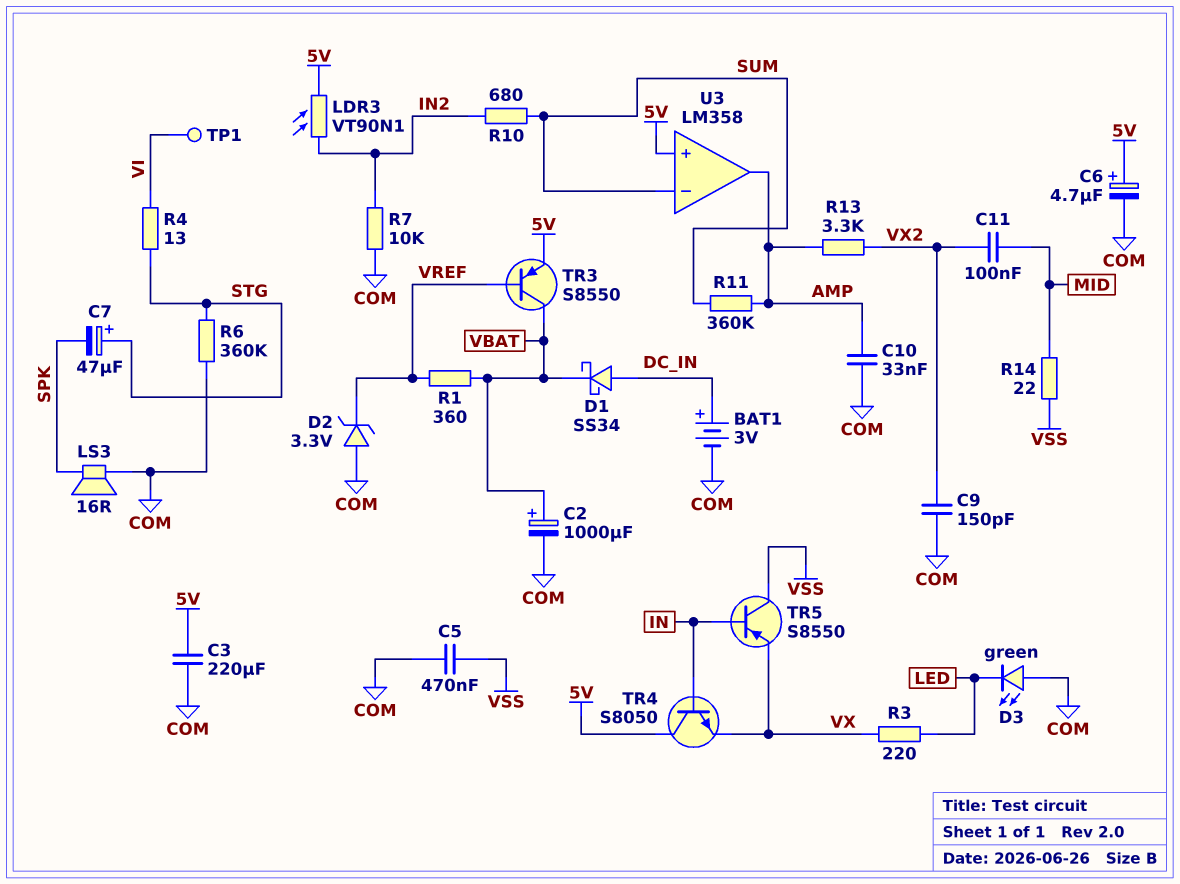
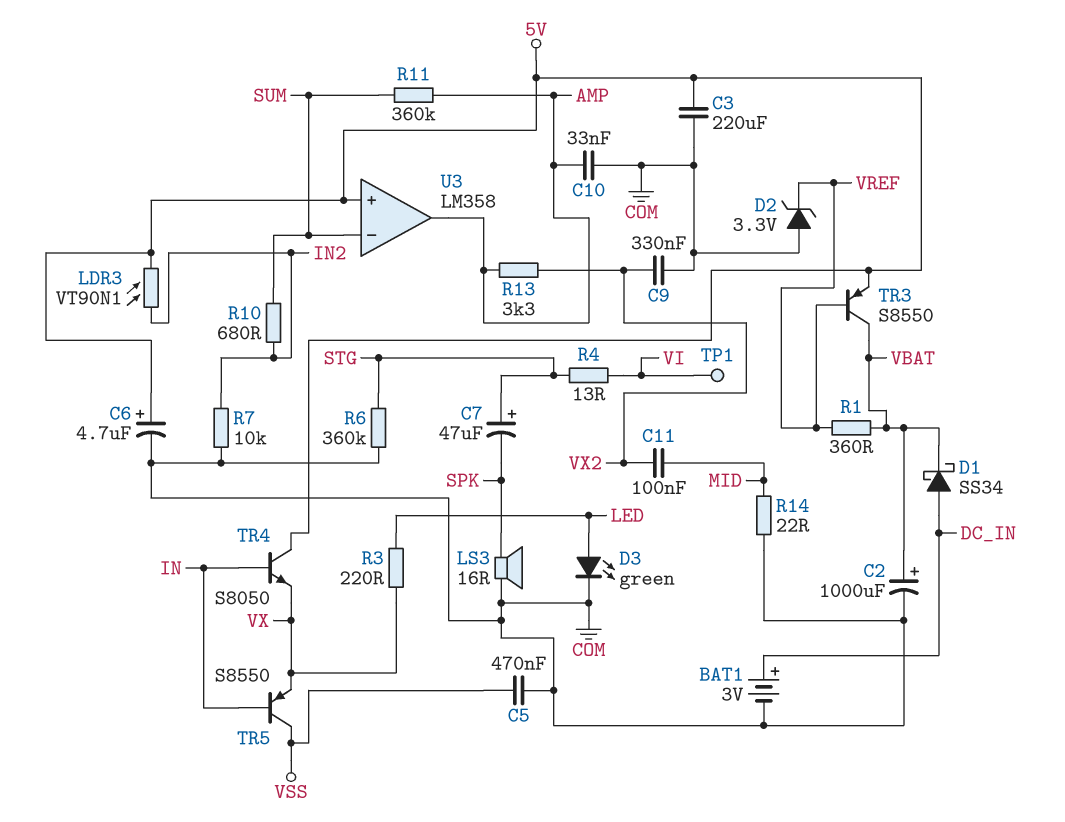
C9: 150pF (COM, VX2) -> 330nF (COM, VX2)
D3: LED green (A COM, K LED) -> LED green (A LED, K COM)
R14: 22 (MID, VSS) -> 22 (COM, MID)

